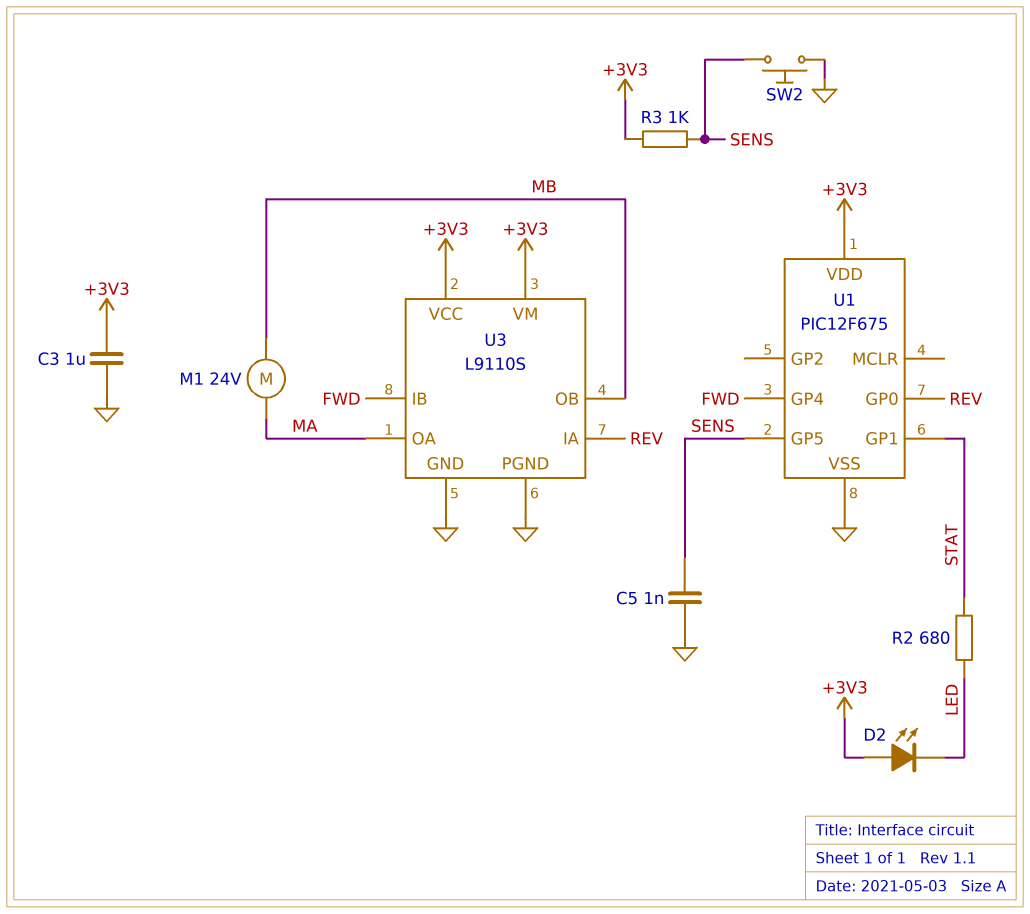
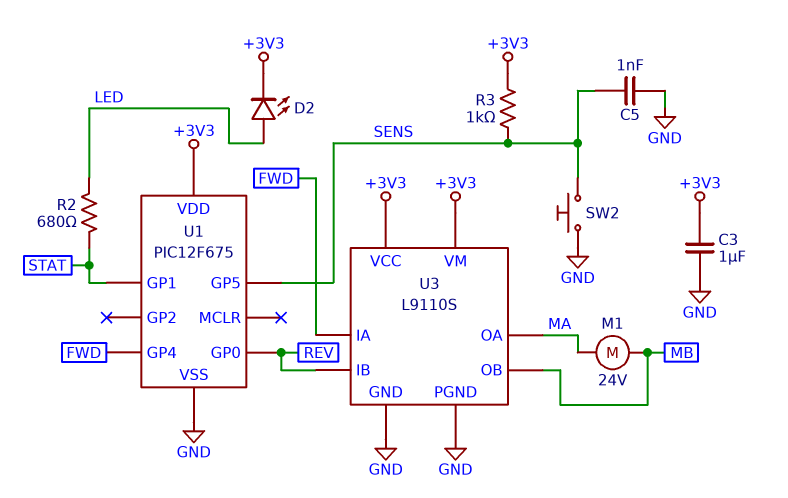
D2: LED (A +3V3, K LED) -> LED (A LED, K +3V3)
U3 pin IA: REV -> FWD
U3 pin IB: FWD -> REV

